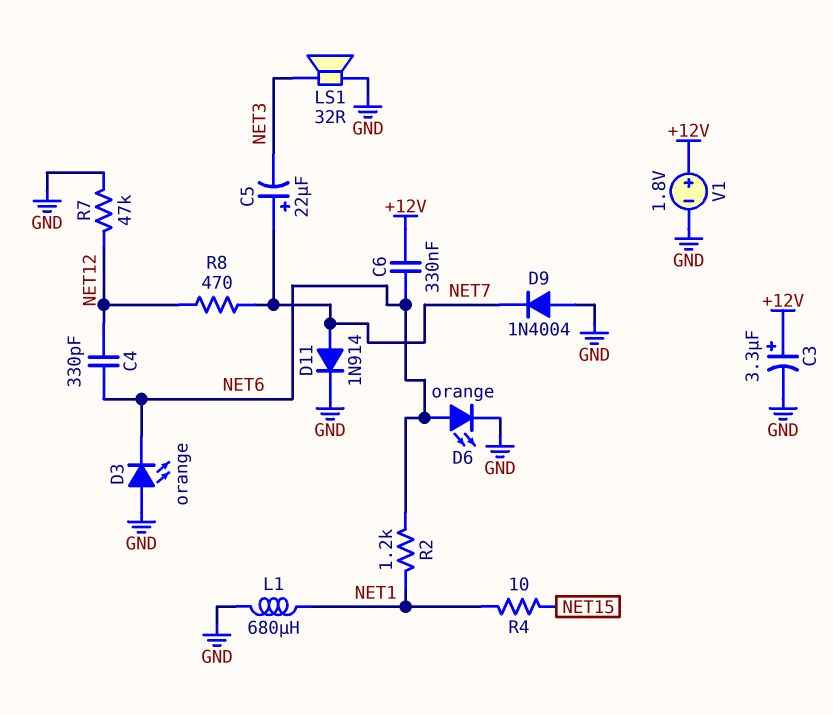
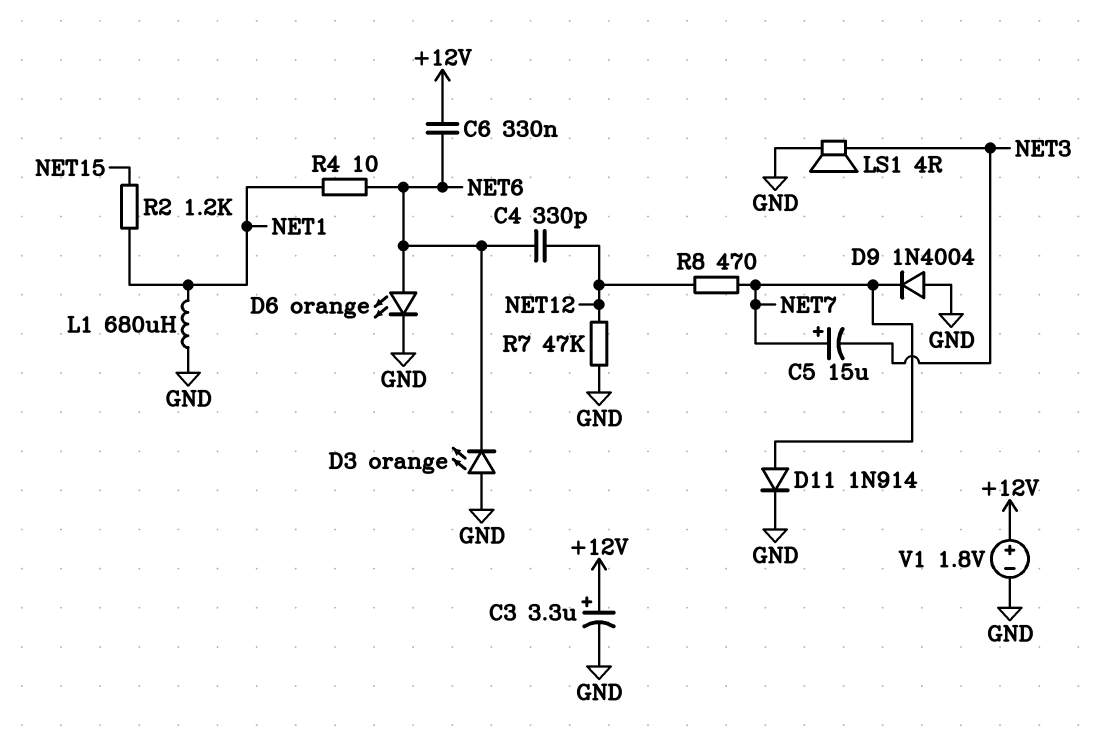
C5: 22uF (plus NET7, minus NET3) -> 15uF (plus NET7, minus NET3)
LS1: speaker 32R (GND, NET3) -> speaker 4R (GND, NET3)
R2: 1.2k (NET1, NET6) -> 1.2k (NET1, NET15)
R4: 10 (NET1, NET15) -> 10 (NET1, NET6)

